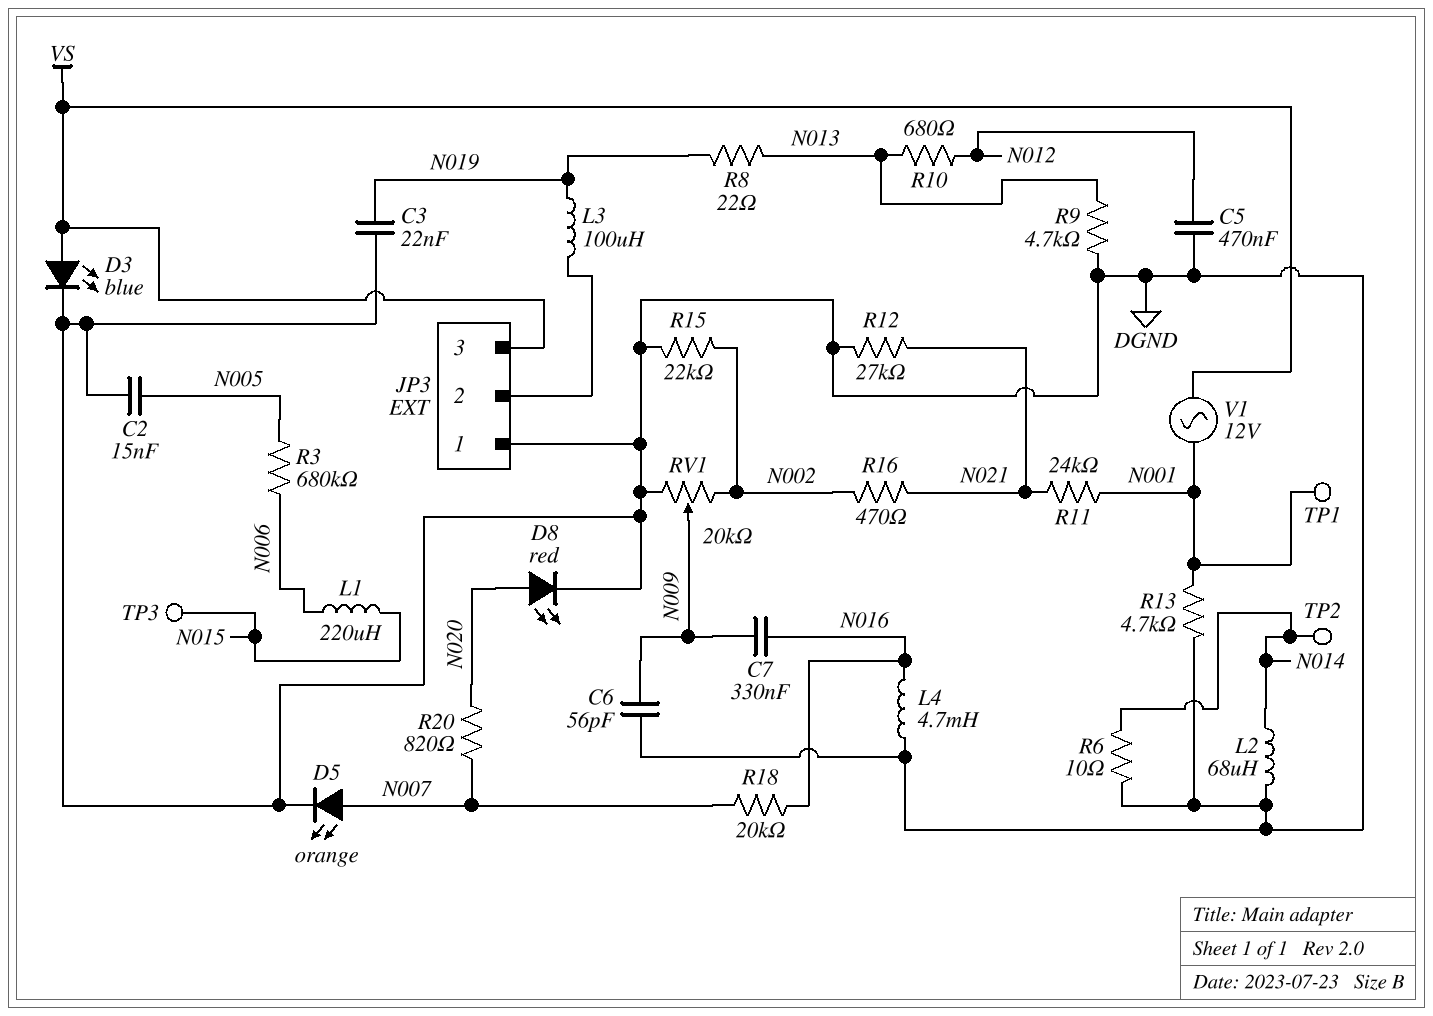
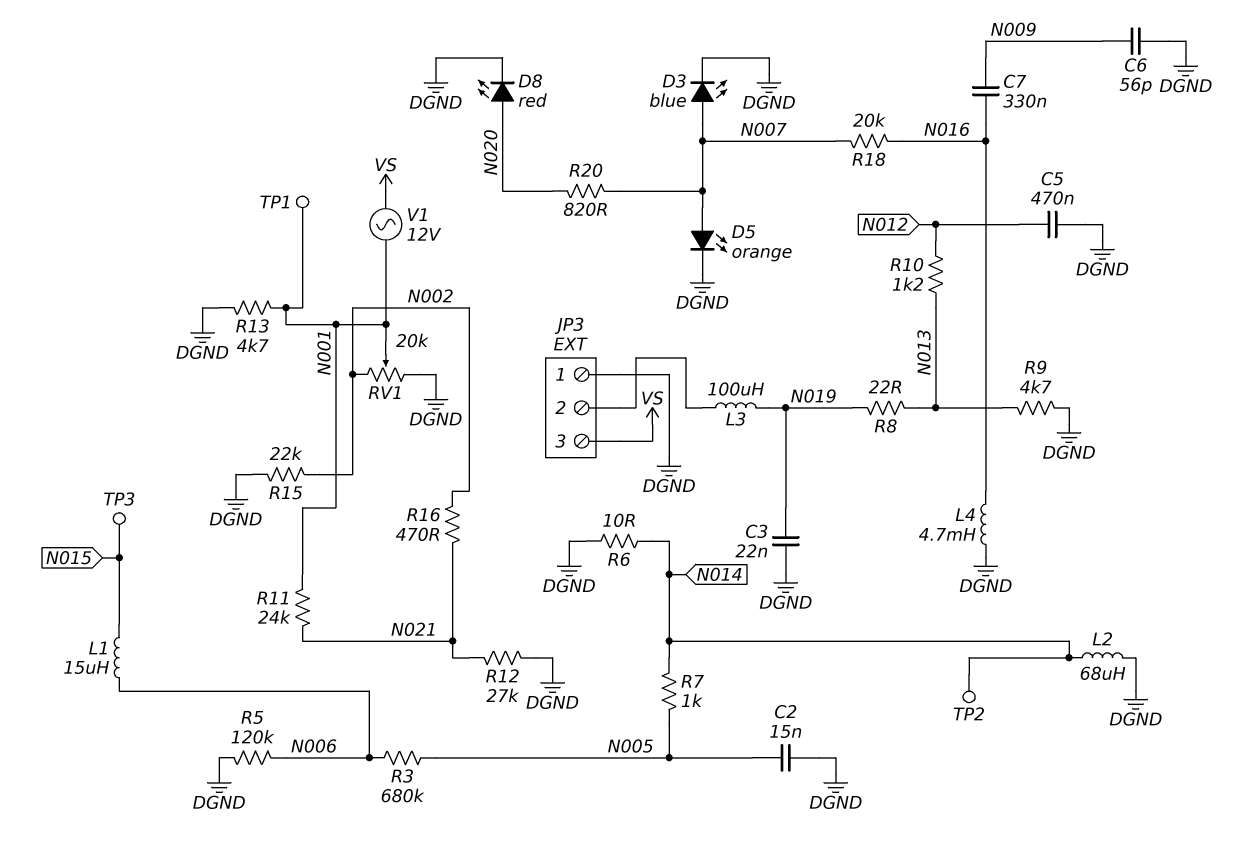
D3: LED blue (A VS, K DGND) -> LED blue (A N007, K DGND)
L1: 220uH (N006, N015) -> 15uH (N006, N015)
R5: none -> 120k (DGND, N006)
R7: none -> 1k (N005, N014)
R10: 680 (N012, N013) -> 1.2k (N012, N013)
RV1: 20k (DGND, N002, wiper N009) -> 20k (DGND, N002, wiper N001)

